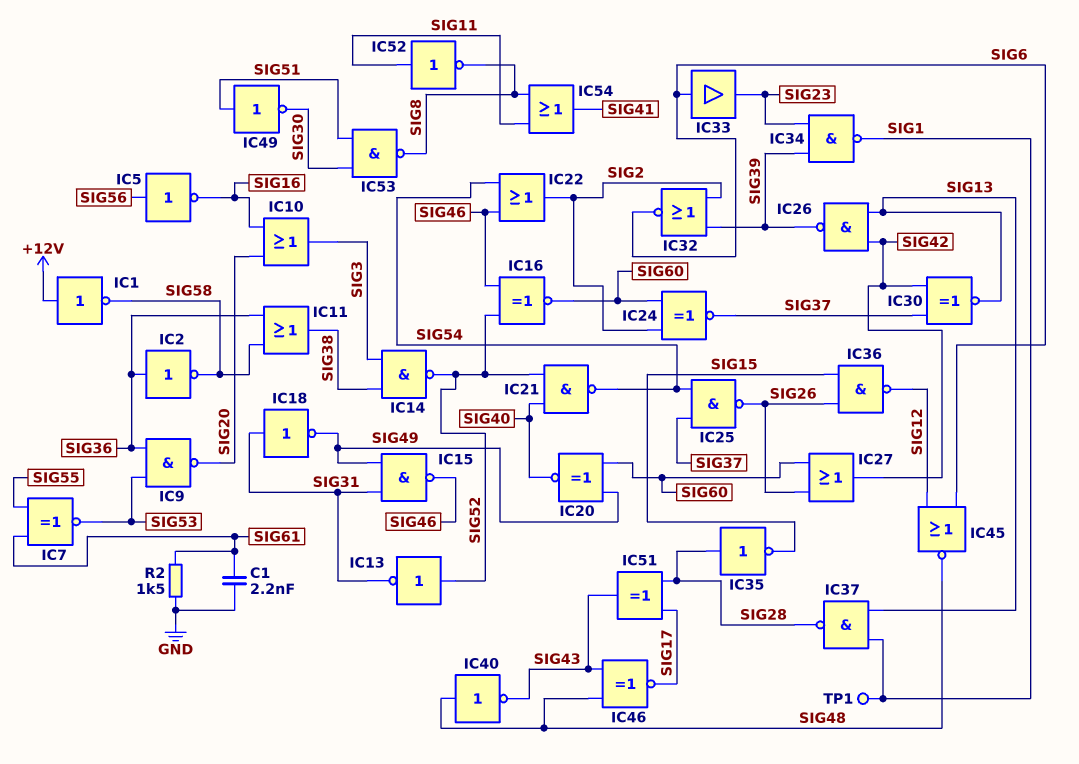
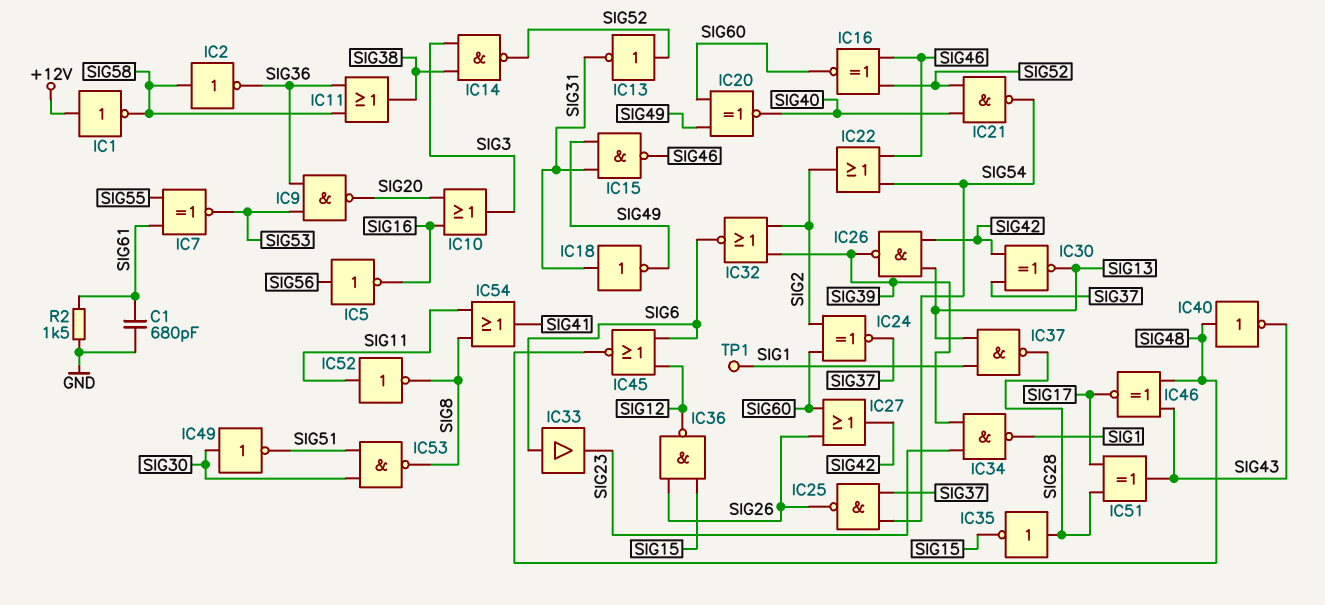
C1: 2.2nF (GND, SIG61) -> 680pF (GND, SIG61)
IC2: NOT (in SIG36, out SIG58) -> NOT (in SIG58, out SIG36)
IC49: NOT (in SIG51, out SIG30) -> NOT (in SIG30, out SIG51)

